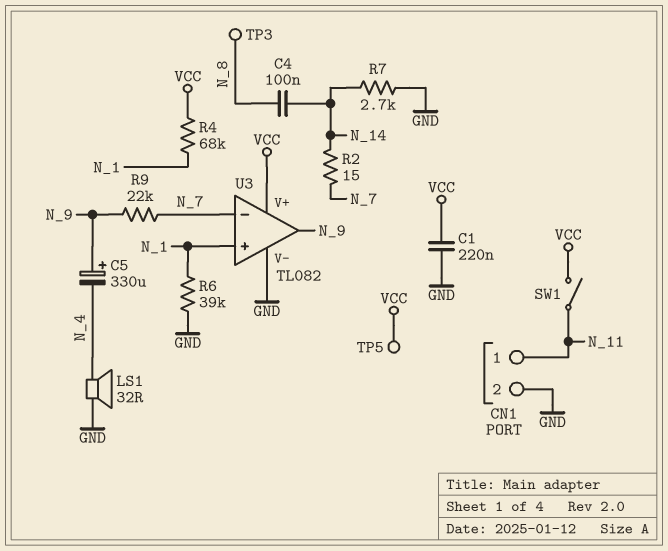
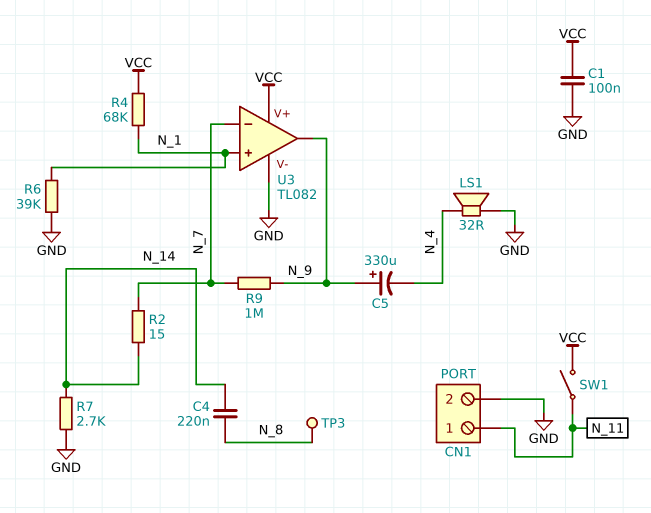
C1: 220nF (GND, VCC) -> 100nF (GND, VCC)
C4: 100nF (N_8, N_14) -> 220nF (N_8, N_14)
R9: 22k (N_7, N_9) -> 1M (N_7, N_9)
TP5: test point (VCC) -> none

